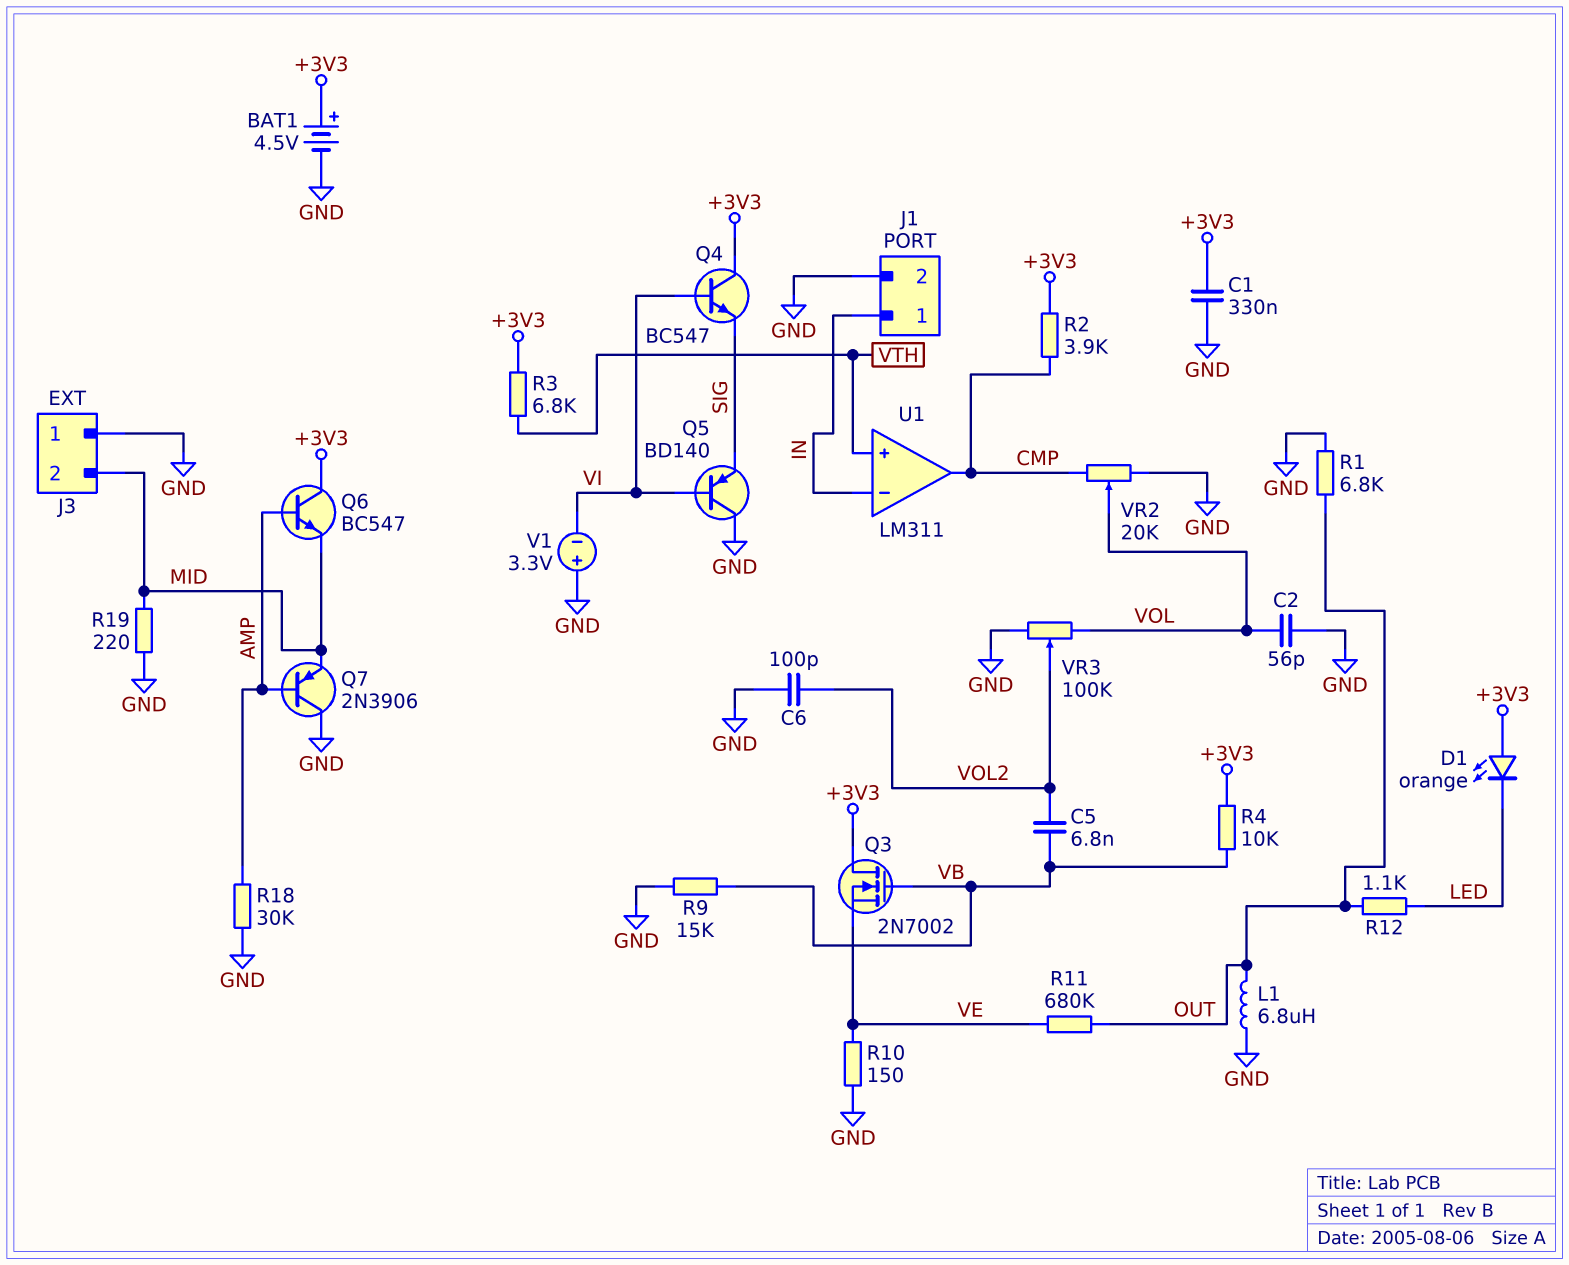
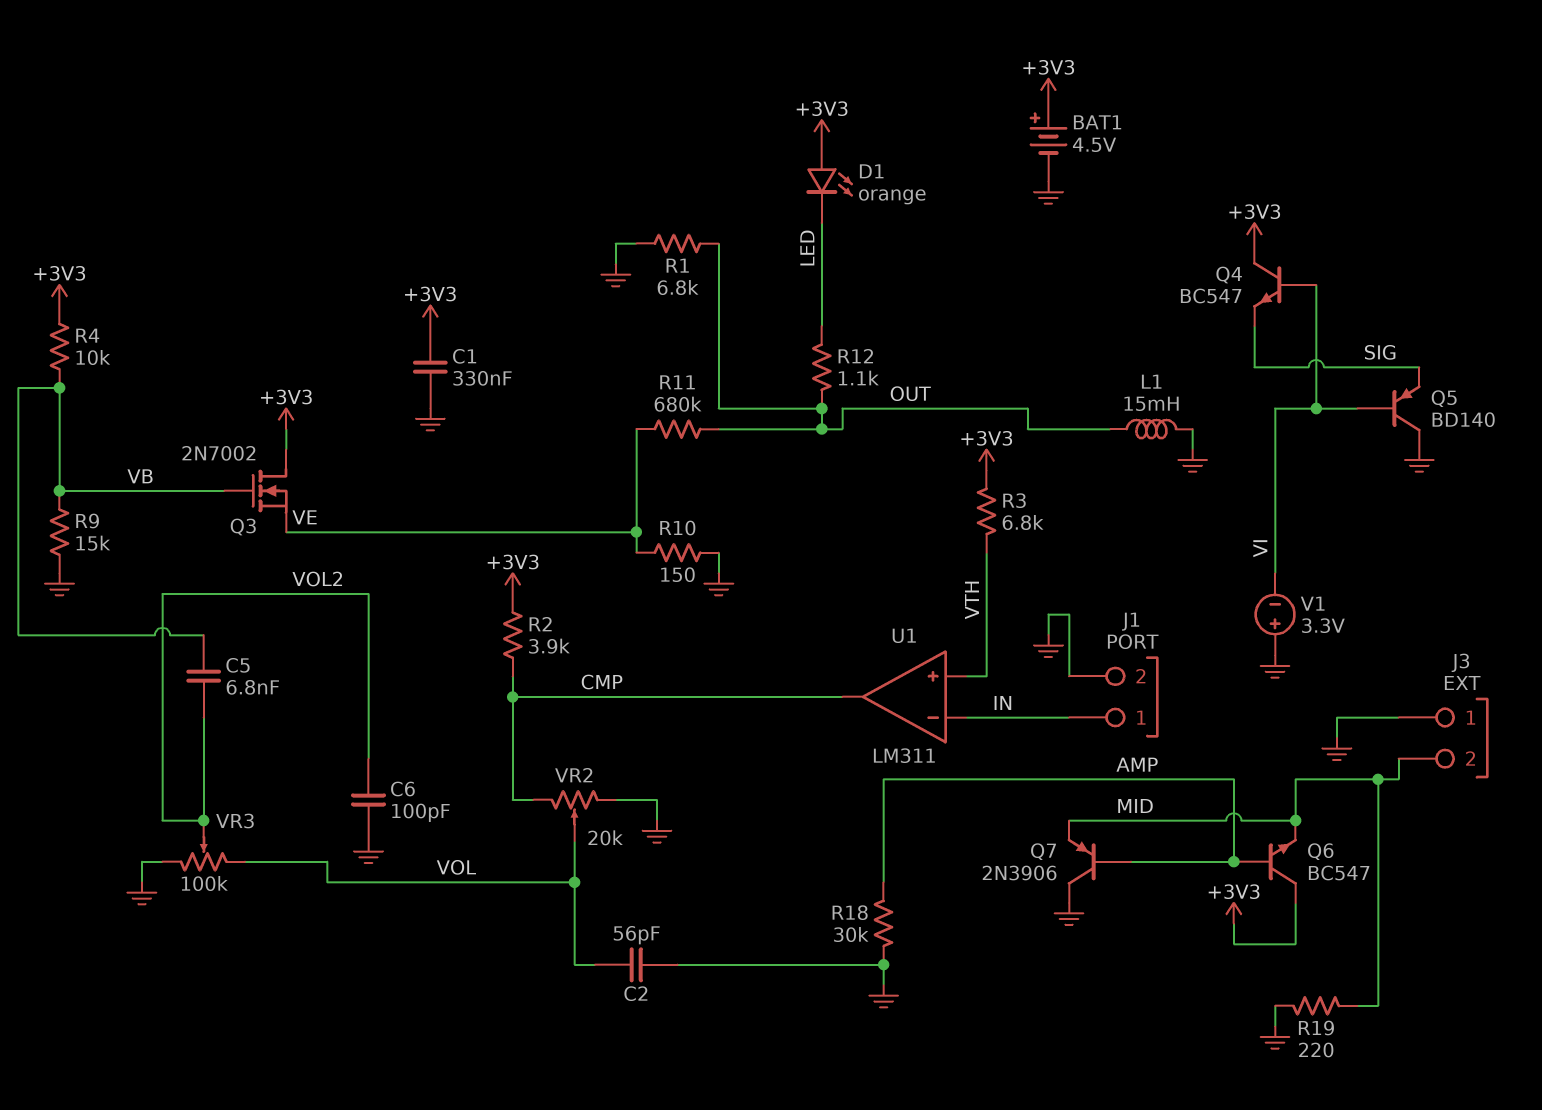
L1: 6.8uH (GND, OUT) -> 15mH (GND, OUT)

